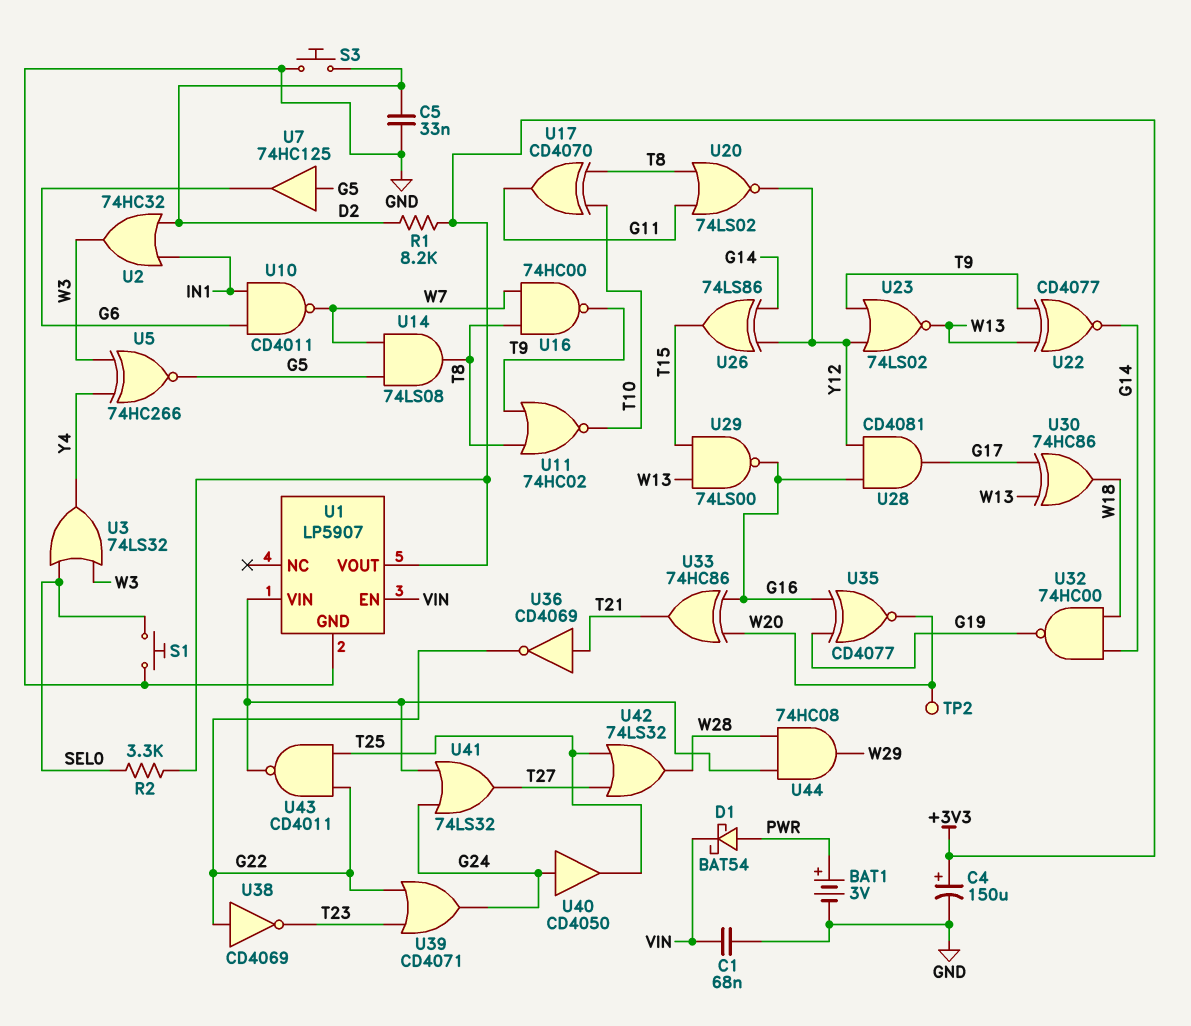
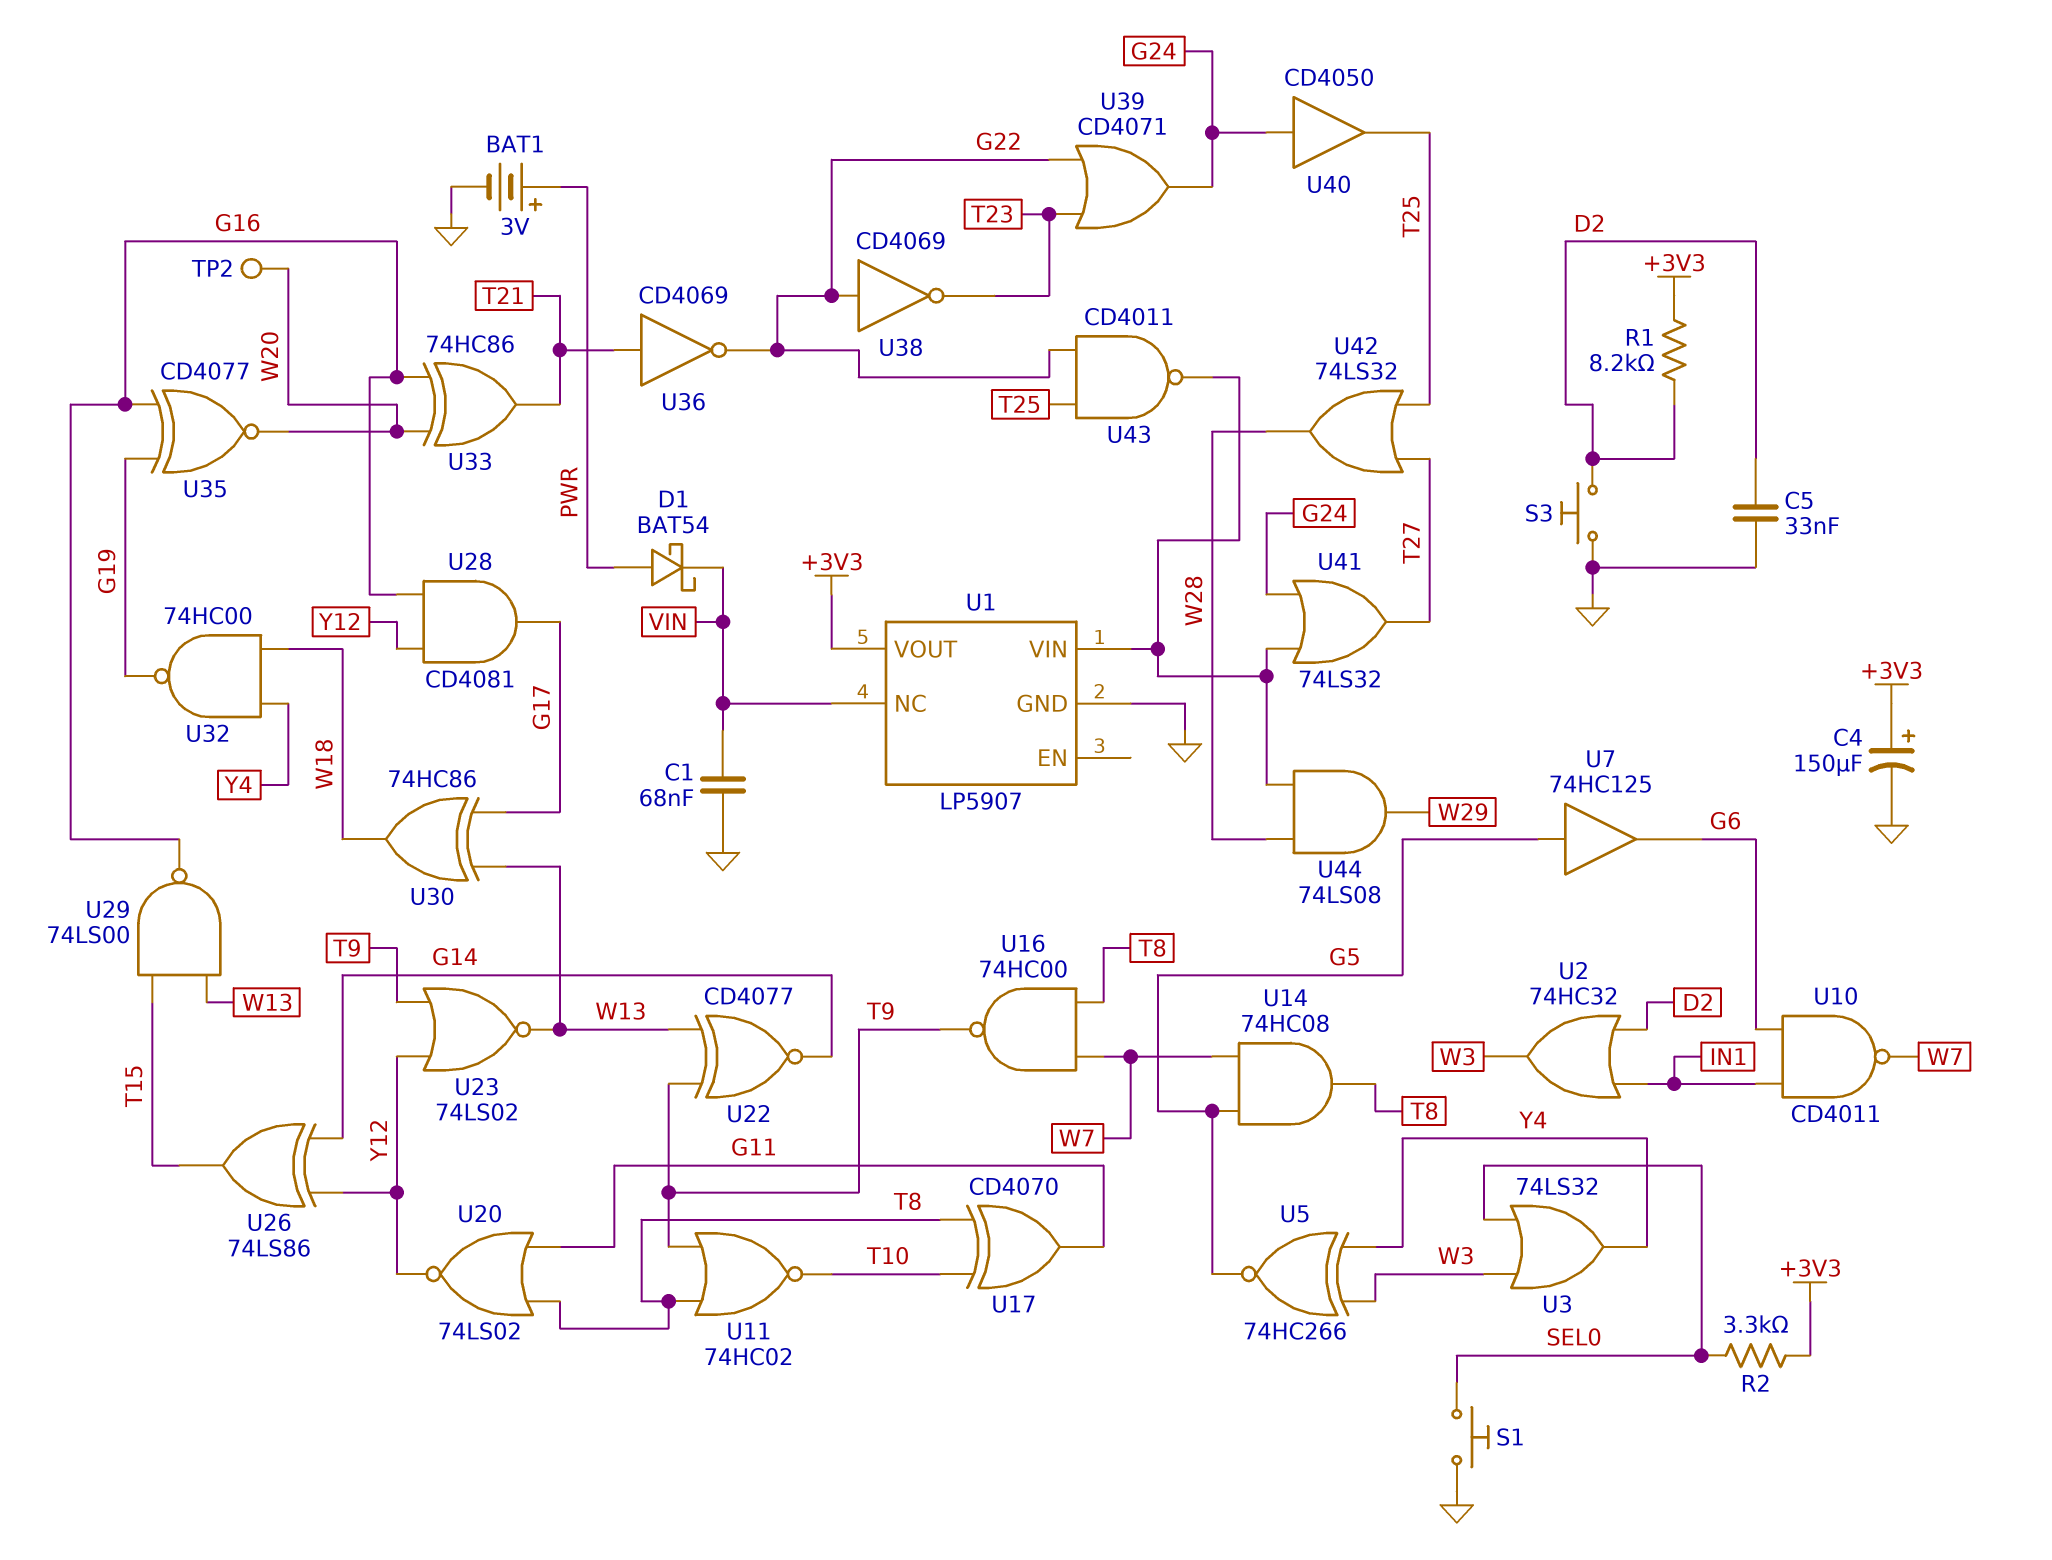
U1 pin EN: VIN -> none
U1 pin NC: none -> VIN
U14: AND 74LS08 (in G5, in W7, out T8) -> AND 74HC08 (in G5, in W7, out T8)
U32: NAND 74HC00 (in G14, in W18, out G19) -> NAND 74HC00 (in W18, in Y4, out G19)
U44: AND 74HC08 (in U1/VIN, in W28, out W29) -> AND 74LS08 (in U1/VIN, in W28, out W29)

